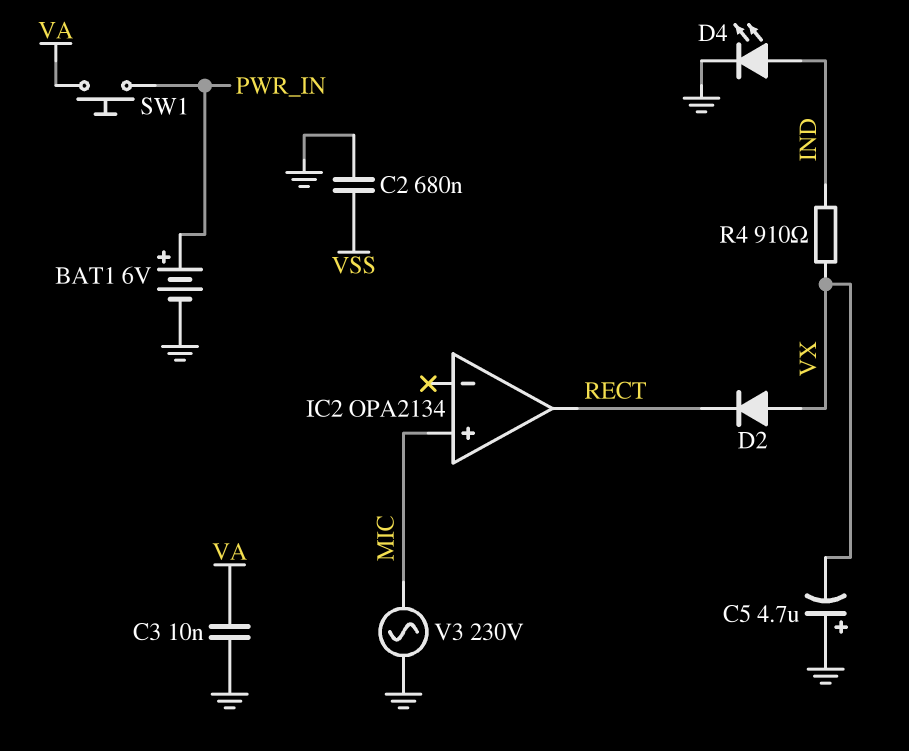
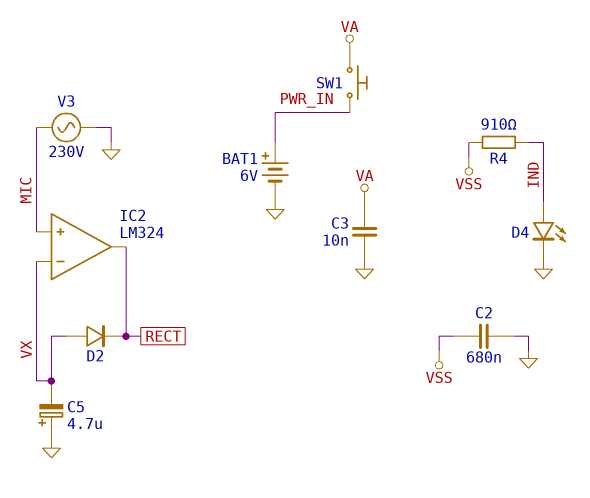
IC2: OPA2134 -> LM324
IC2 pin in-: none -> VX
R4: 910 (IND, VX) -> 910 (IND, VSS)

